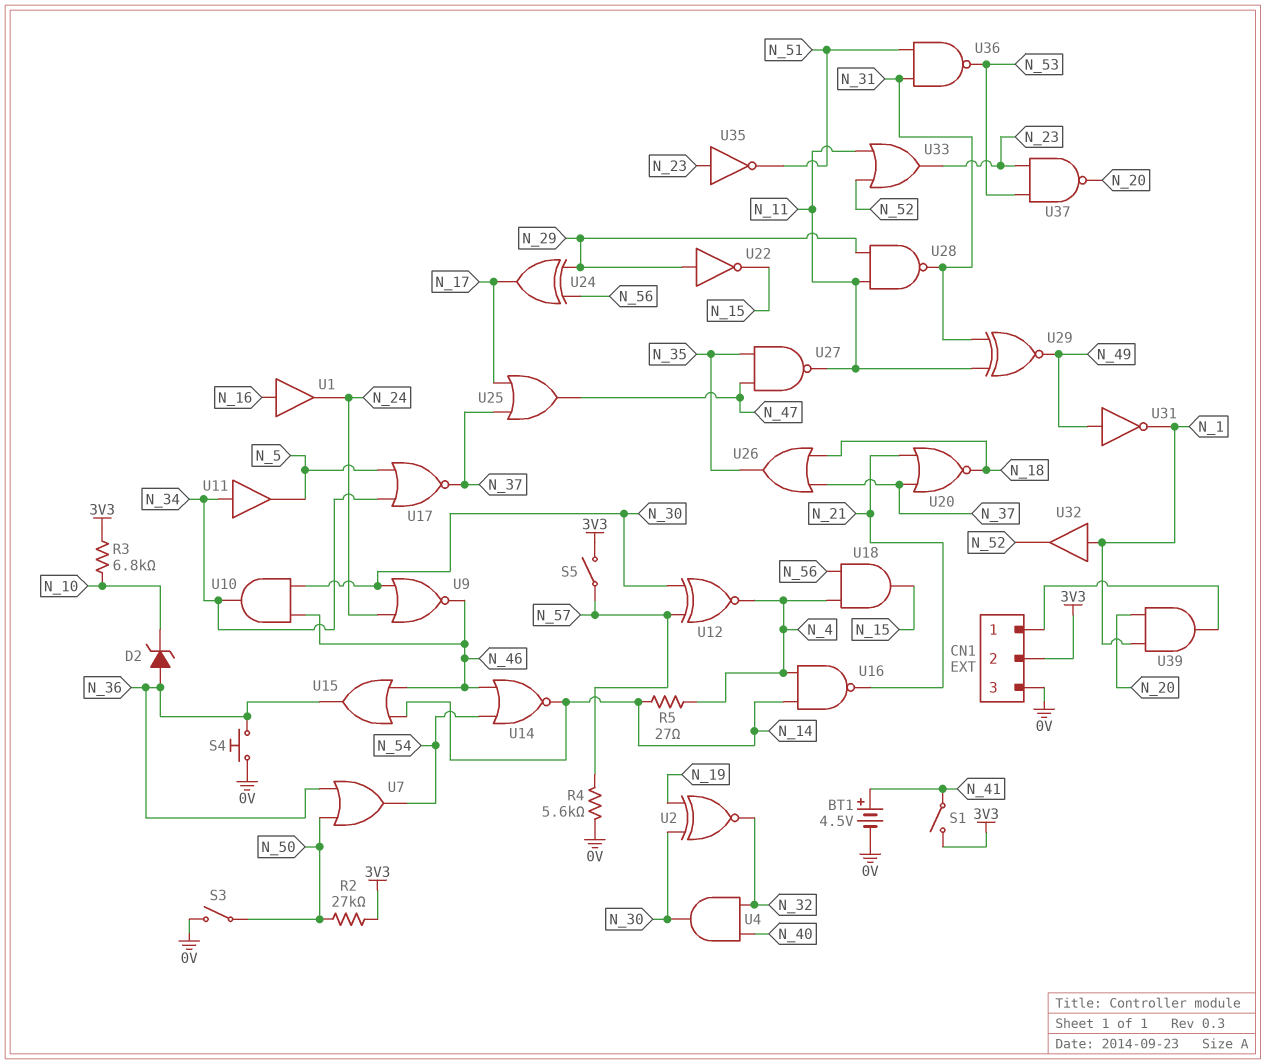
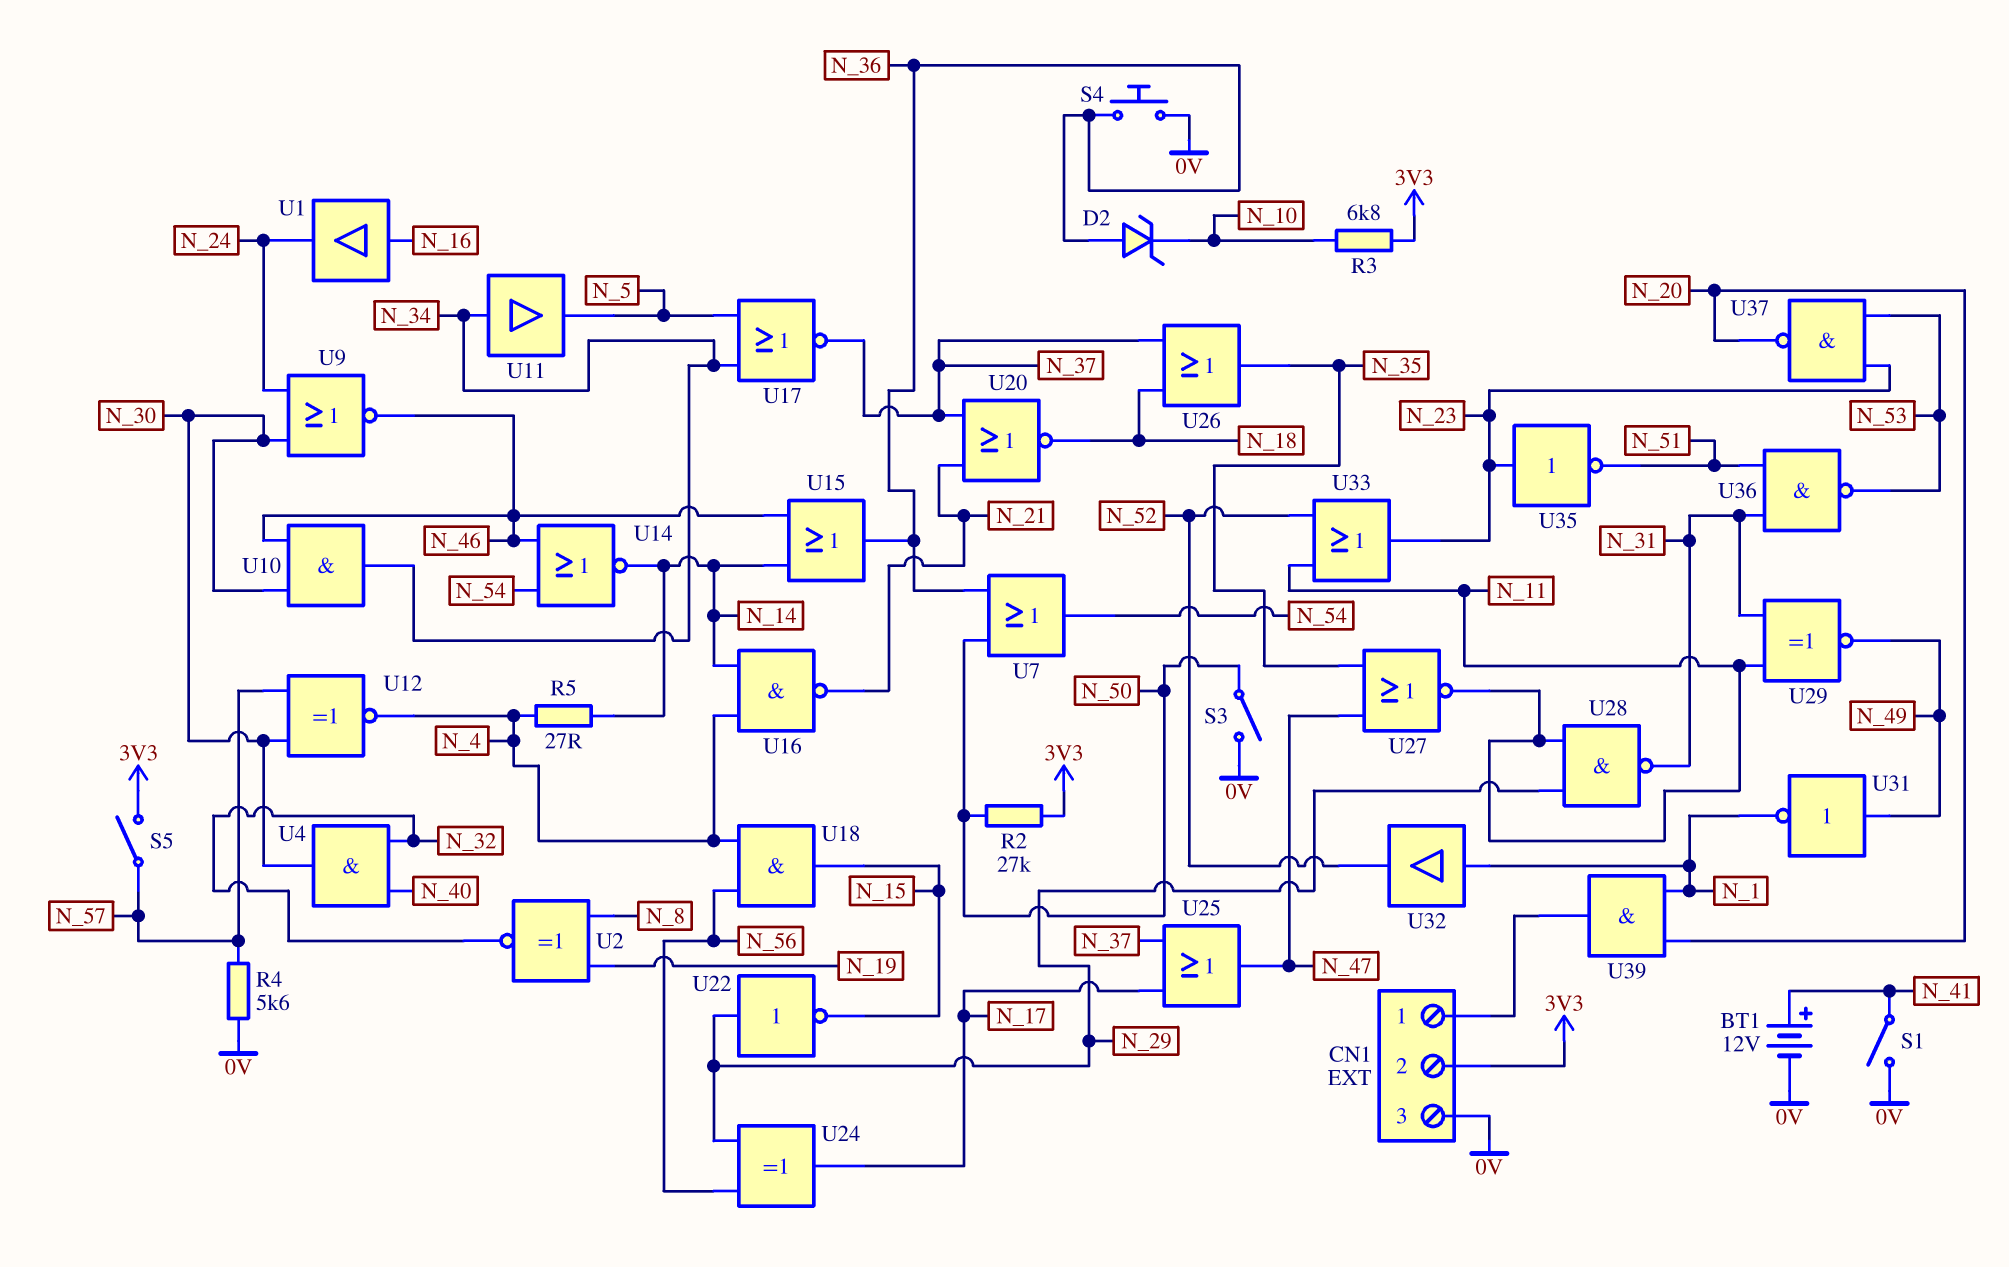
BT1: 4.5V (plus N_41, minus 0V) -> 12V (plus N_41, minus 0V)
S1: switch (3V3, N_41) -> switch (0V, N_41)
U2: XNOR (in N_19, in N_30, out N_32) -> XNOR (in N_8, in N_19, out N_32)
U27: NAND (in N_35, in N_47, out N_11) -> NOR (in N_35, in N_47, out N_11)

